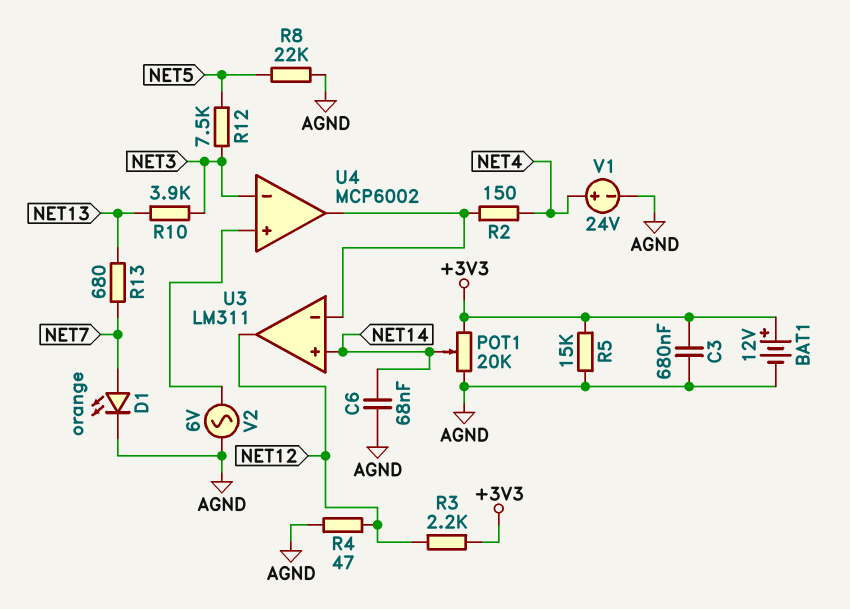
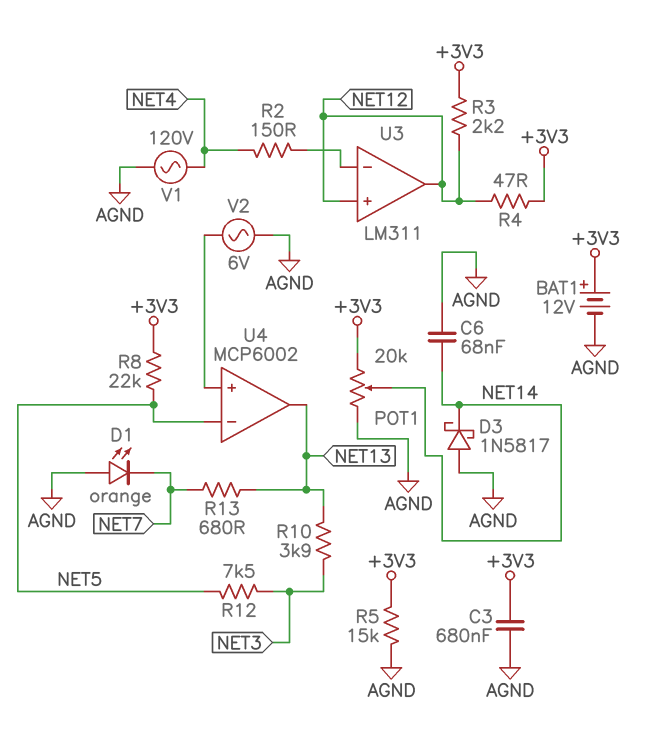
D1: LED orange (A NET7, K AGND) -> LED orange (A AGND, K NET7)
D3: none -> schottky 1N5817 (A AGND, K NET14)
R4: 47 (AGND, NET12) -> 47 (+3V3, NET12)
R8: 22k (AGND, NET5) -> 22k (+3V3, NET5)
U3 pin in+: NET14 -> NET12
U4 pin in-: NET3 -> NET5
U4 pin out: U3/in- -> NET13
V1: 24V (plus NET4, minus AGND) -> AC 120V (AGND, NET4)

